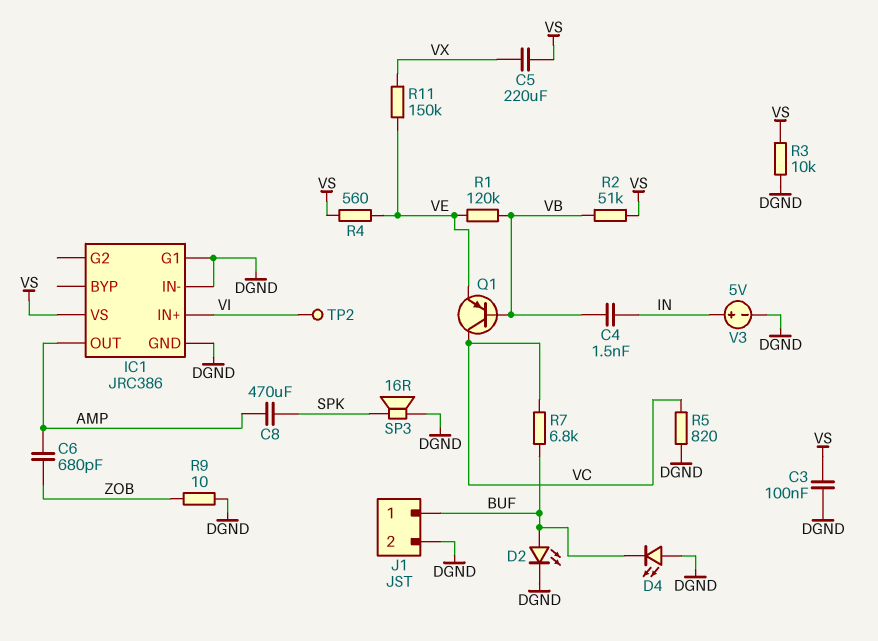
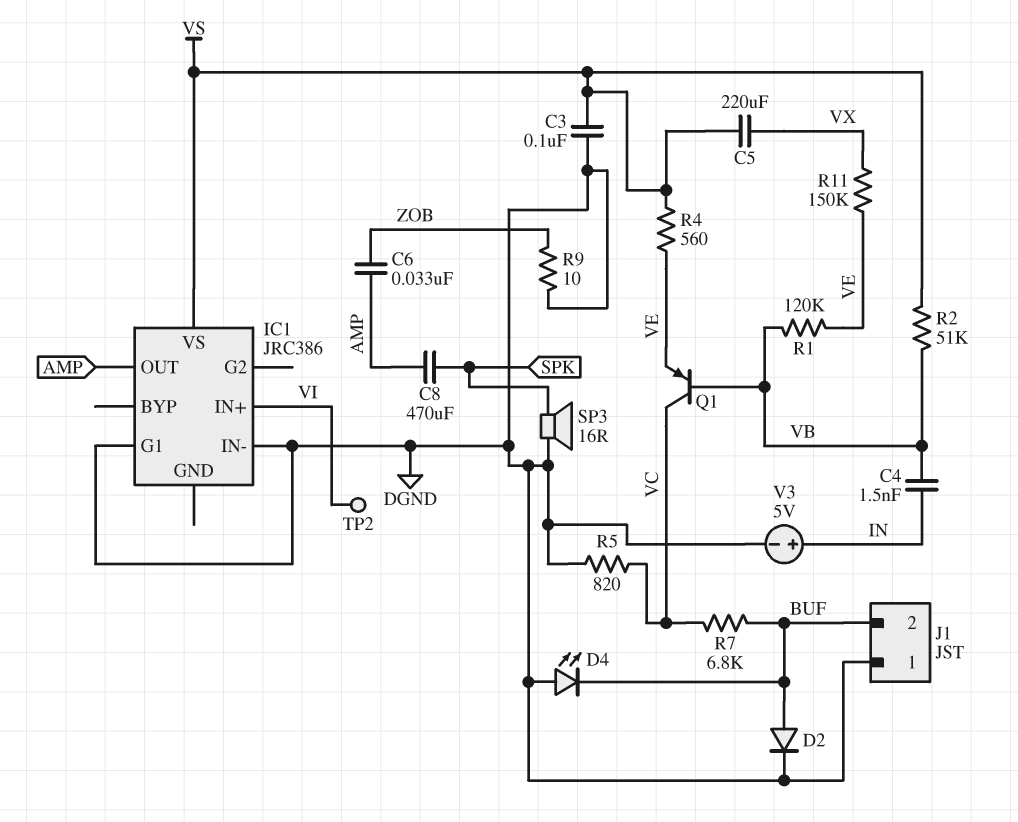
C6: 680pF (AMP, ZOB) -> 33nF (AMP, ZOB)
D2: LED (A BUF, K DGND) -> diode (A BUF, K DGND)
IC1 pin GND: DGND -> none
J1 pin 1: BUF -> DGND
J1 pin 2: DGND -> BUF
R3: 10k (DGND, VS) -> none

